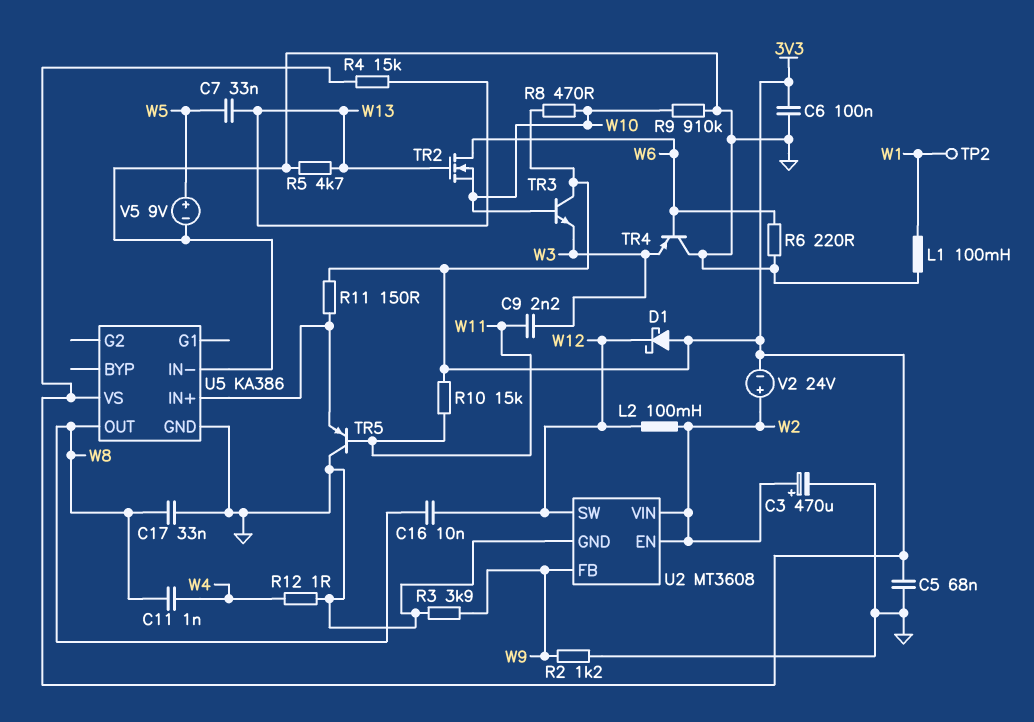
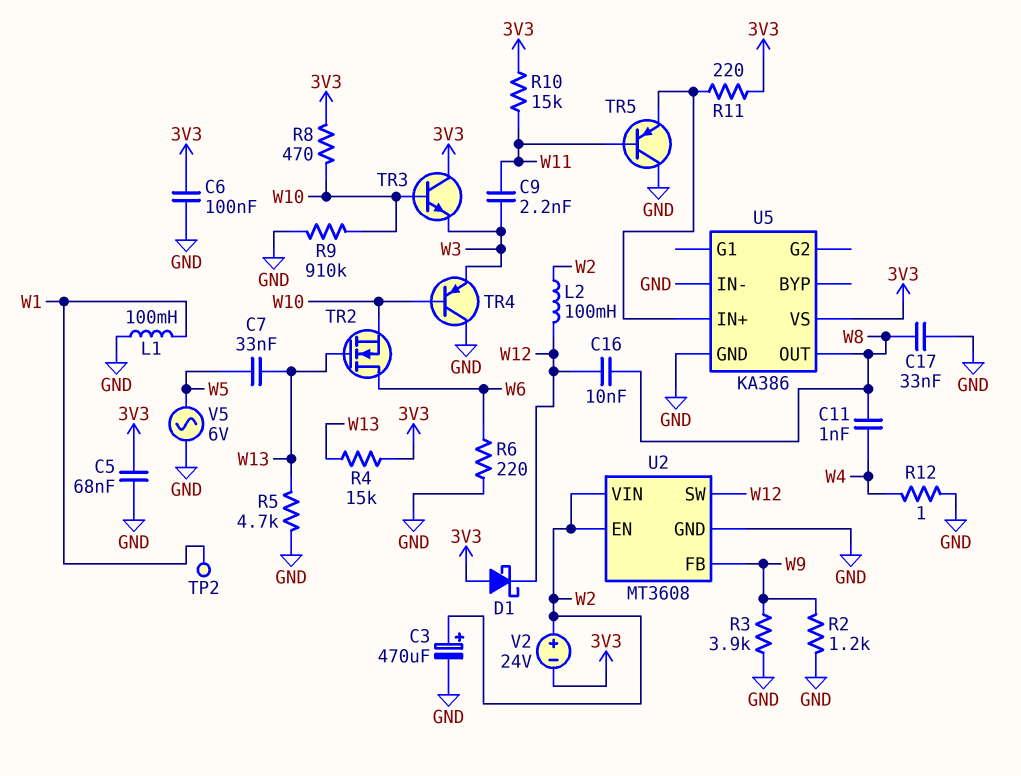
R11: 150 (3V3, U5/IN+) -> 220 (3V3, U5/IN+)
TR4: PNP (B W6, C GND, E W3) -> PNP (B W10, C GND, E W3)
V5: 9V (plus W5, minus GND) -> AC 6V (GND, W5)

